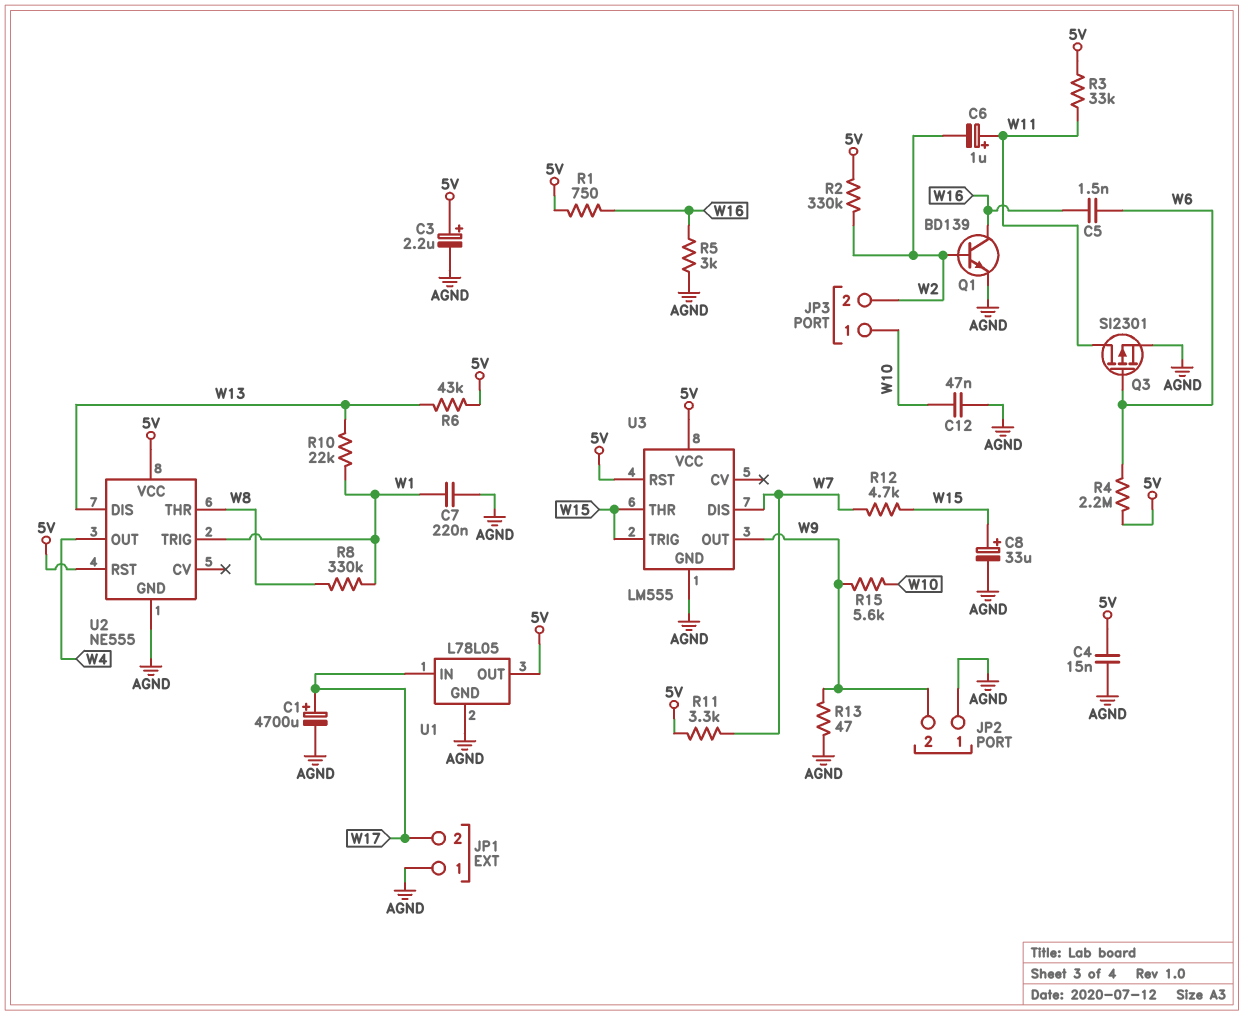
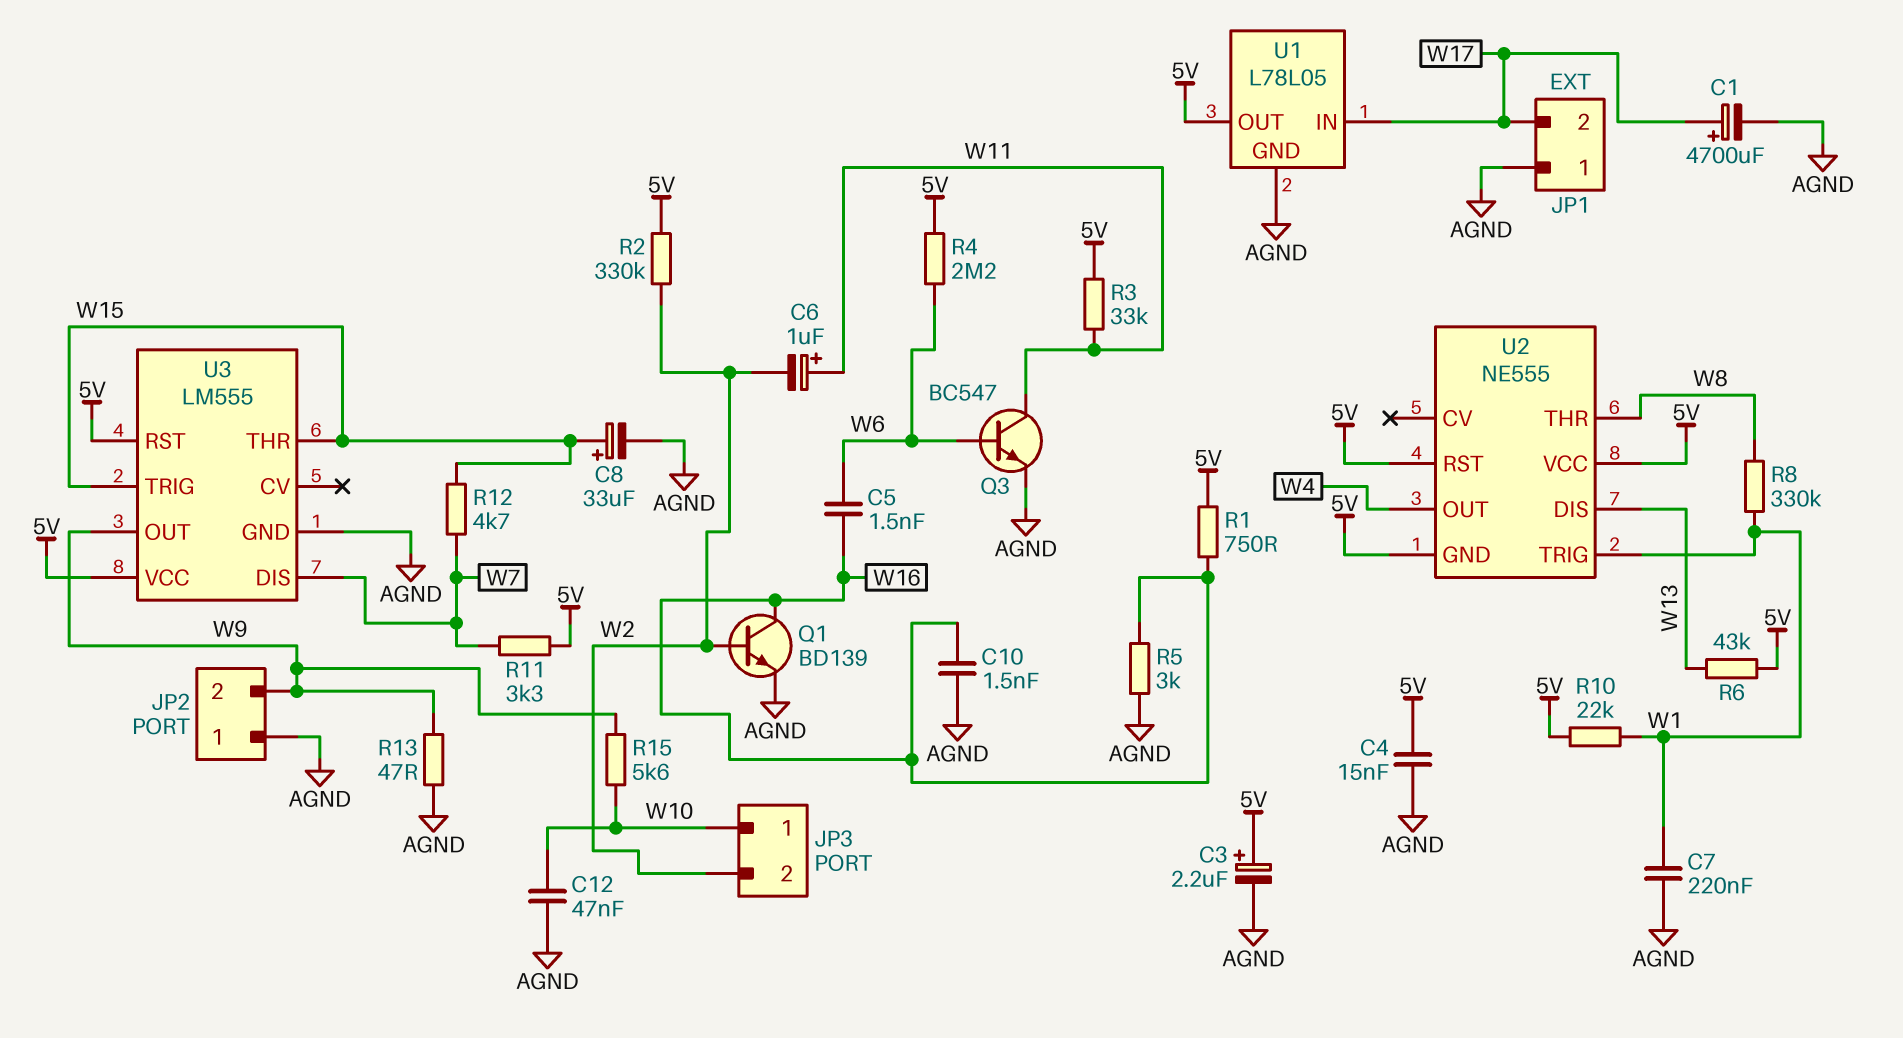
C10: none -> 1.5nF (AGND, W16)
Q3: PMOS SI2301 (G W6, D W11, S AGND) -> NPN BC547 (B W6, C W11, E AGND)
R10: 22k (W1, W13) -> 22k (5V, W1)
U2 pin GND: AGND -> 5V

